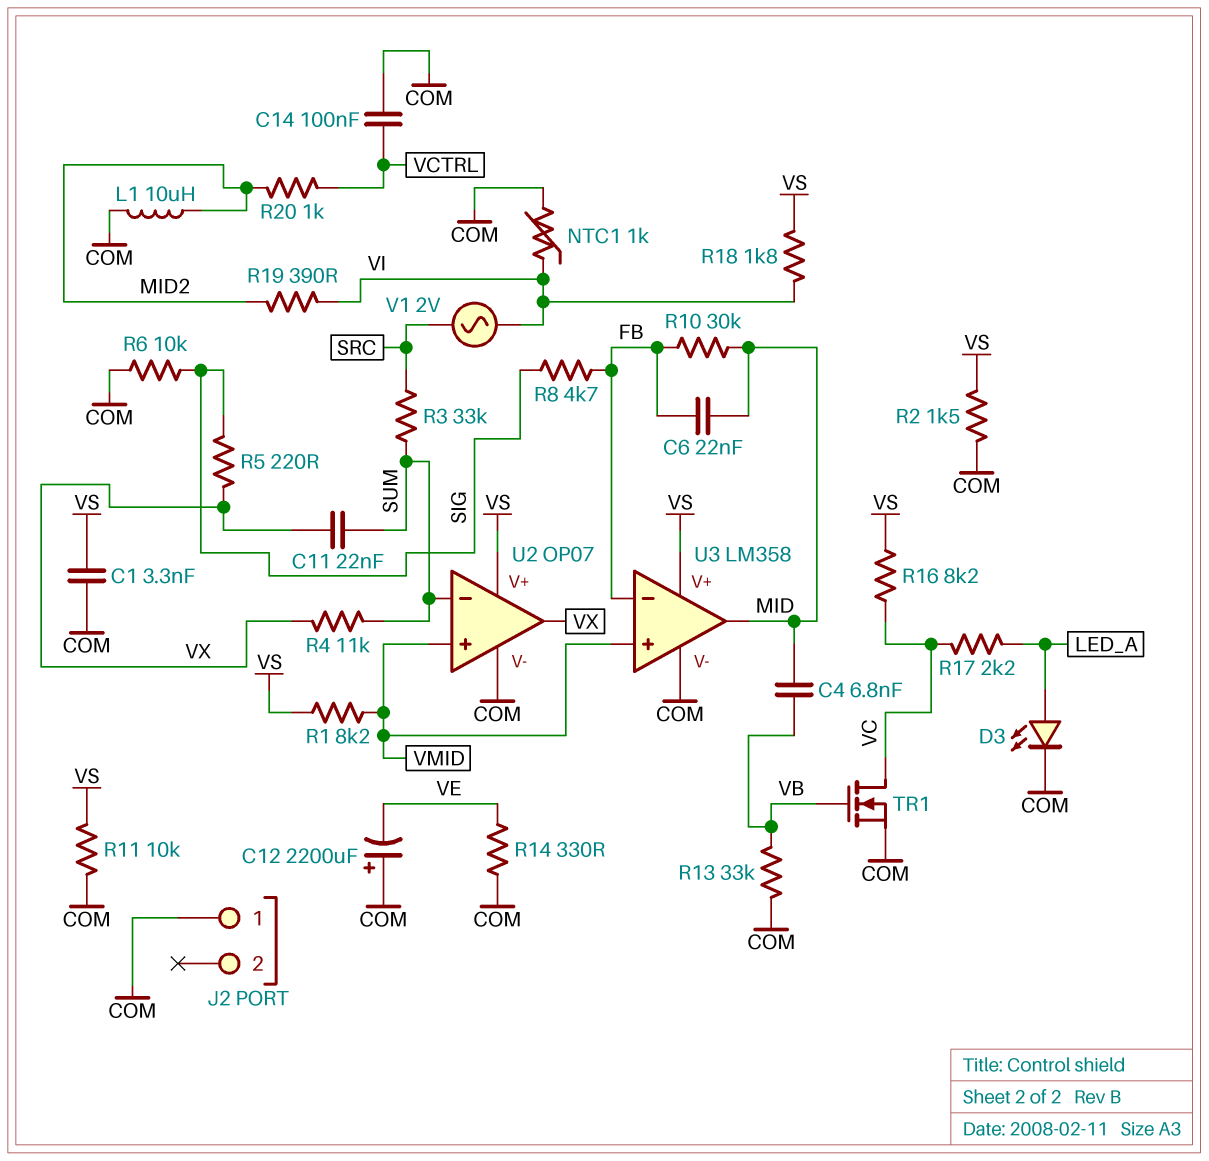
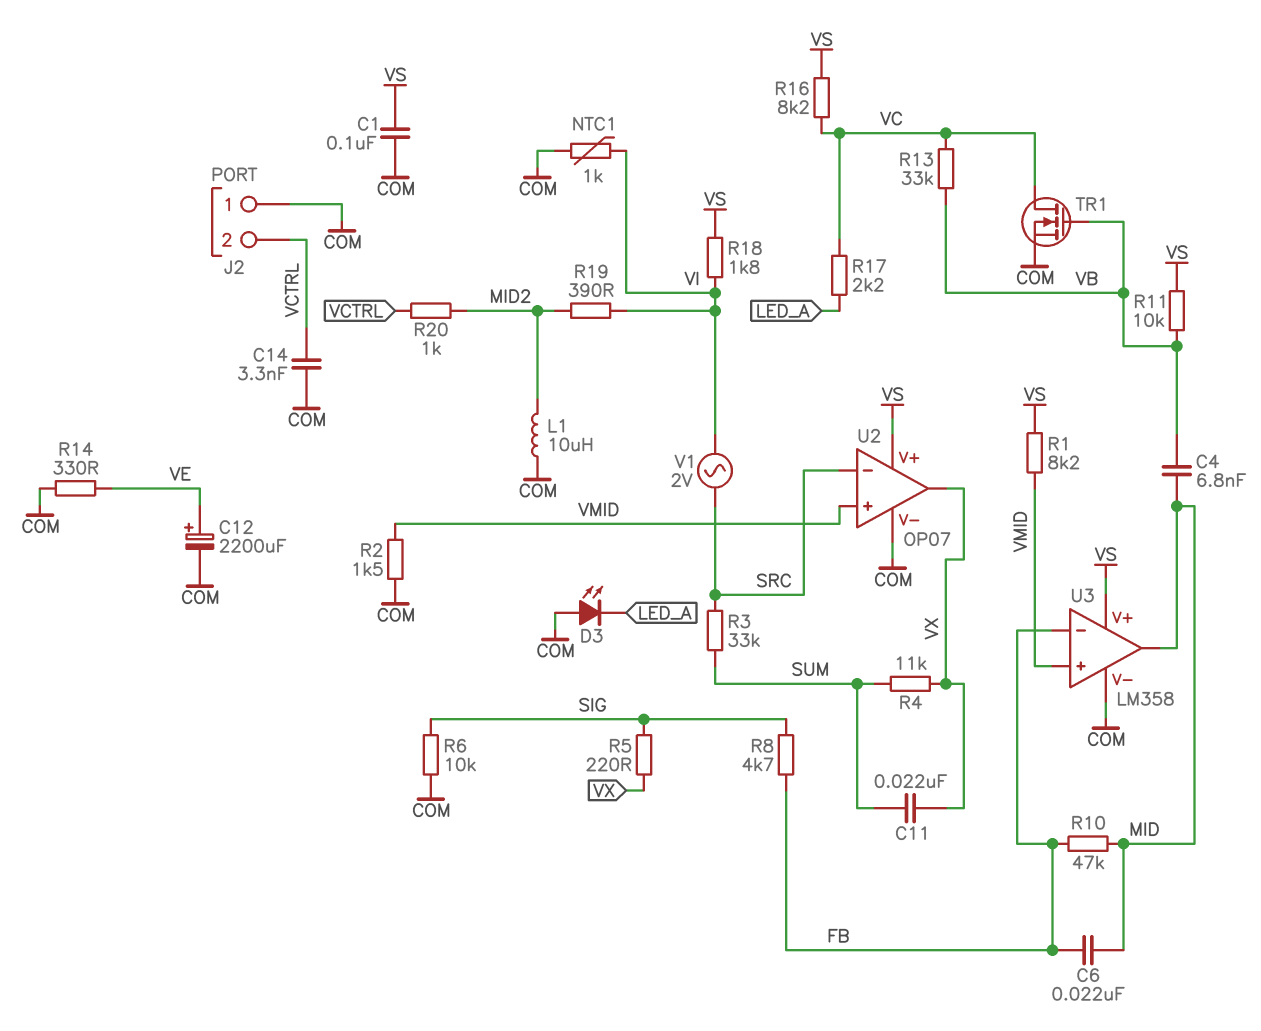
C1: 3.3nF (COM, VS) -> 100nF (COM, VS)
C12: 2200uF (plus COM, minus VE) -> 2200uF (plus VE, minus COM)
C14: 100nF (COM, VCTRL) -> 3.3nF (COM, VCTRL)
D3: LED (A LED_A, K COM) -> LED (A COM, K LED_A)
J2 pin 2: none -> VCTRL
R2: 1.5k (COM, VS) -> 1.5k (COM, VMID)
R10: 30k (FB, MID) -> 47k (FB, MID)
R11: 10k (COM, VS) -> 10k (VB, VS)
R13: 33k (COM, VB) -> 33k (VB, VC)
U2 pin in-: SUM -> SRC

